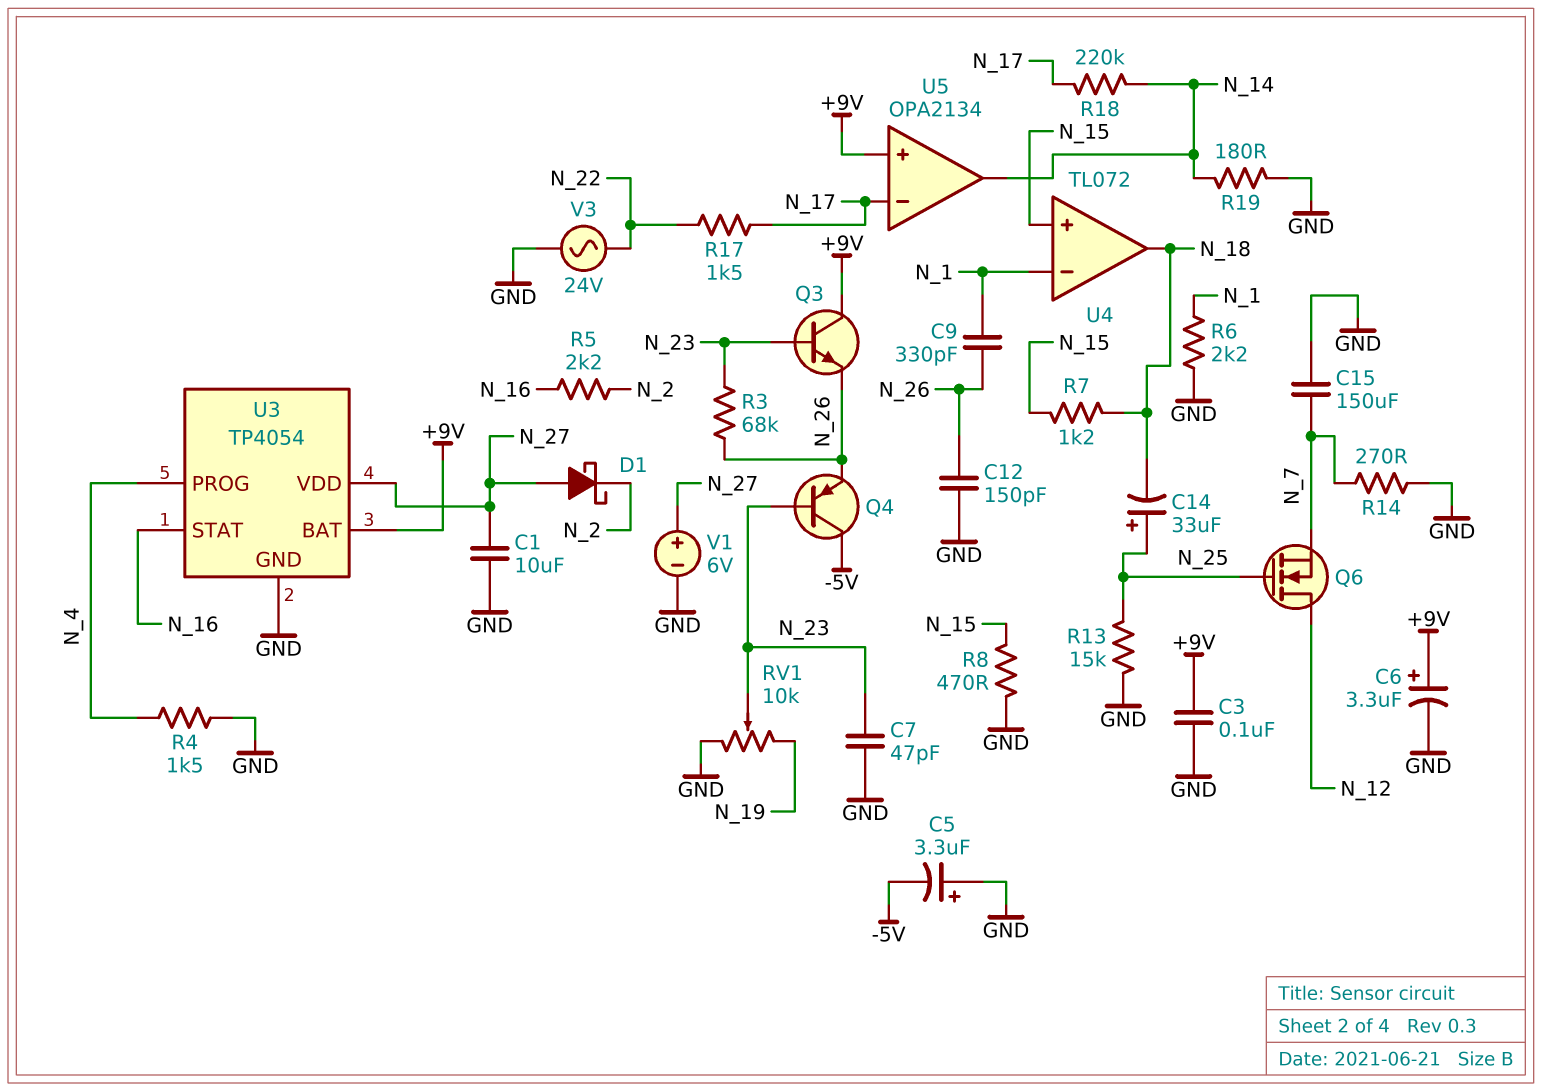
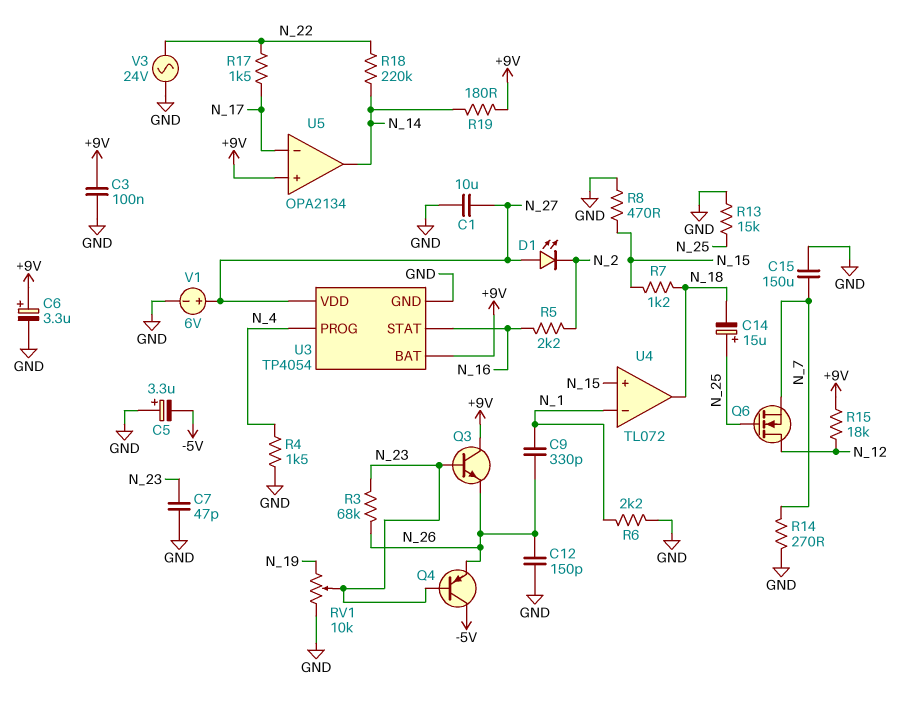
C14: 33uF (plus N_25, minus N_18) -> 15uF (plus N_25, minus N_18)
D1: schottky (A N_27, K N_2) -> LED (A N_27, K N_2)
R15: none -> 18k (+9V, N_12)
R18: 220k (N_14, N_17) -> 220k (N_14, N_22)
R19: 180 (GND, N_14) -> 180 (+9V, N_14)

